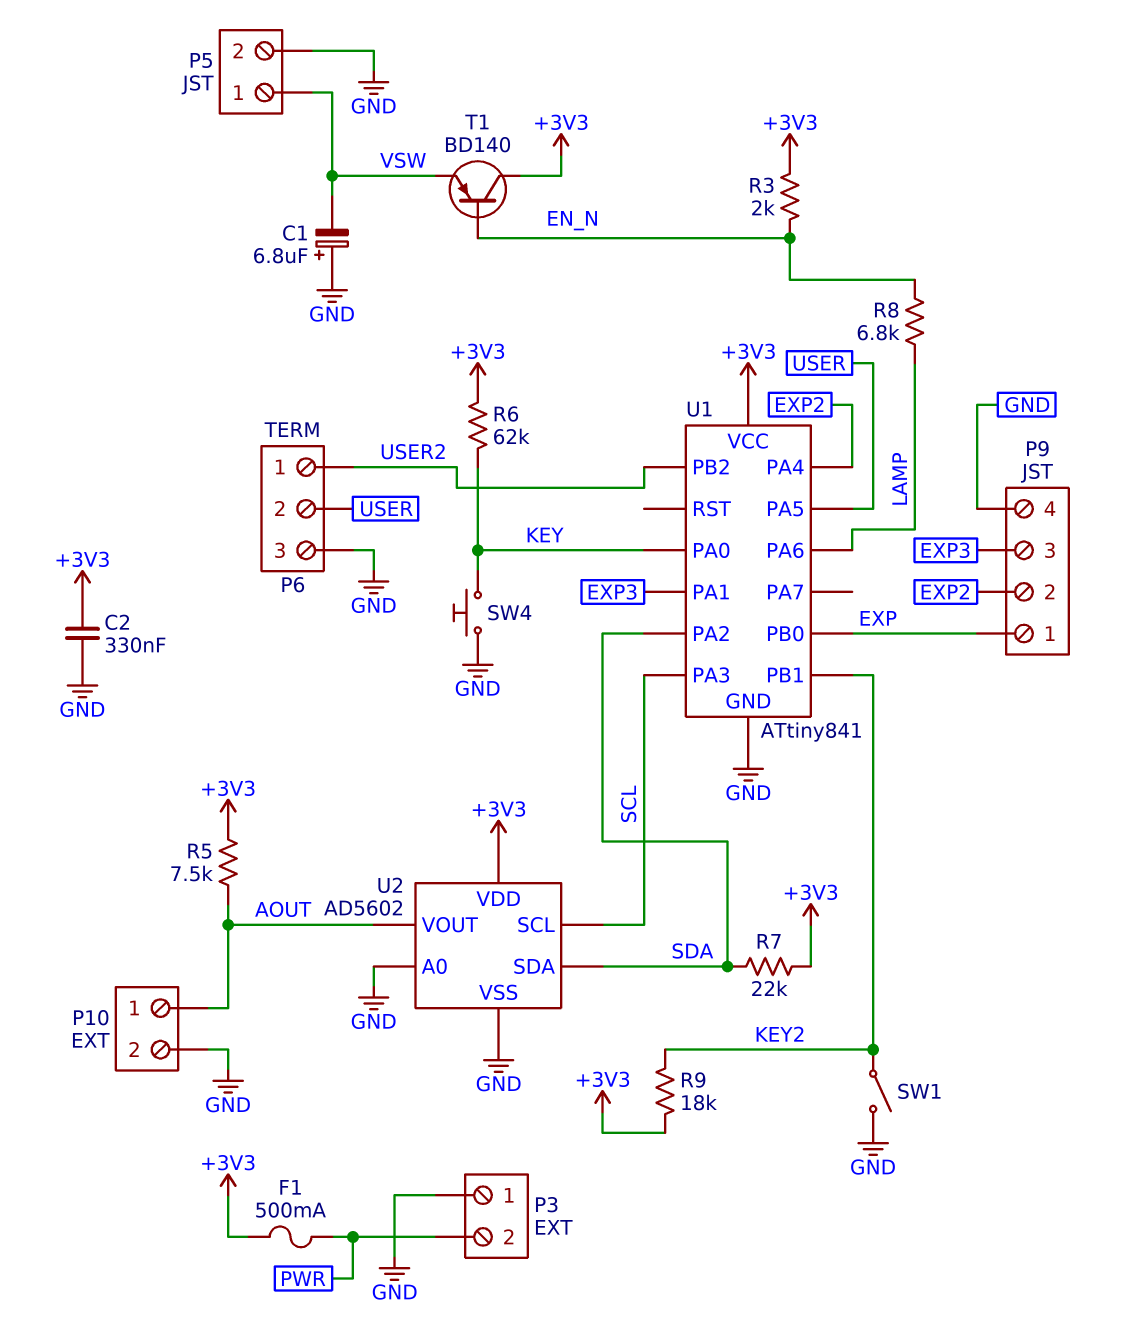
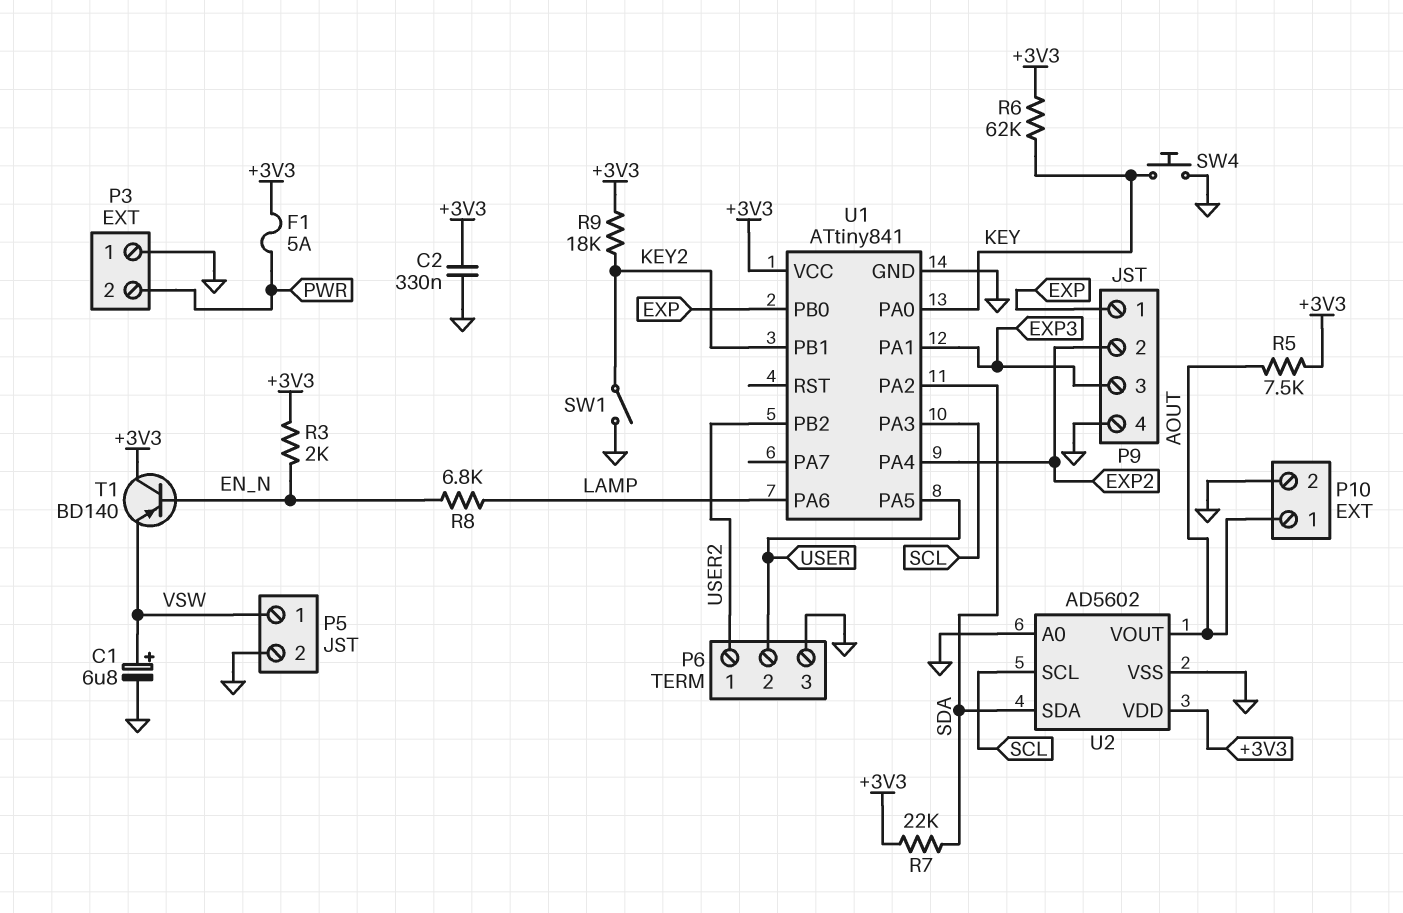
C1: 6.8uF (plus GND, minus VSW) -> 6.8uF (plus VSW, minus GND)
F1: 500mA (+3V3, PWR) -> 5A (+3V3, PWR)

